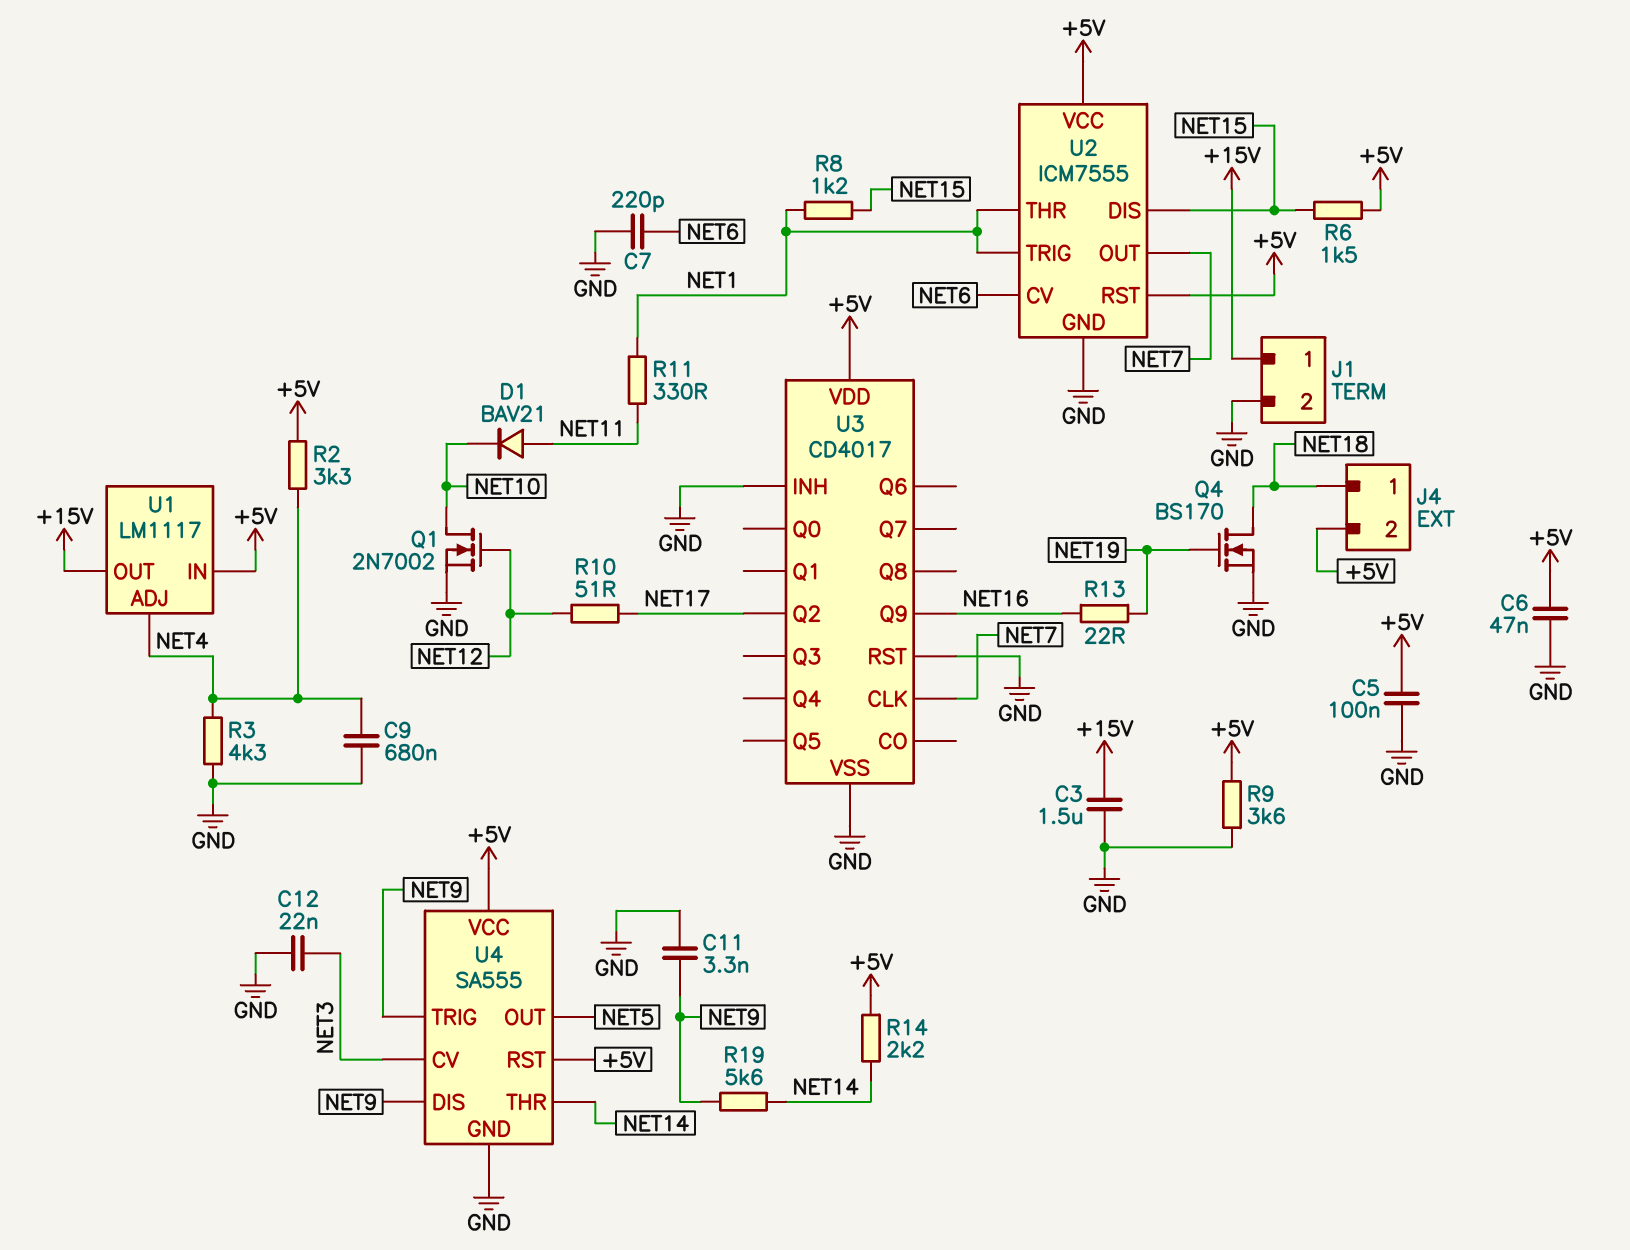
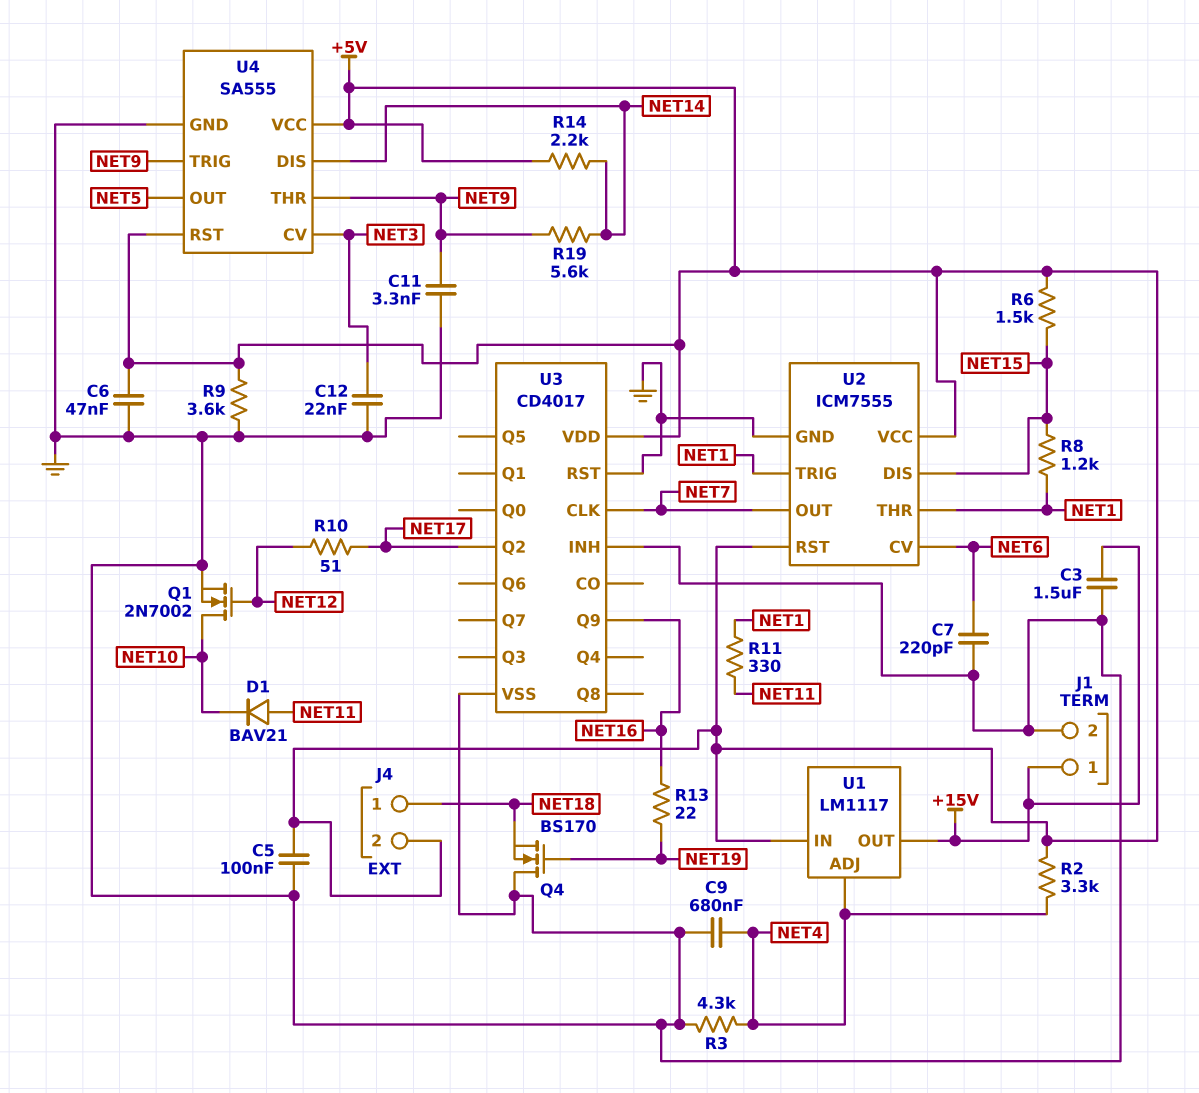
Q4: NMOS BS170 (G NET19, D NET18, S GND) -> NMOS BS170 (G NET19, D GND, S NET18)
U4 pin DIS: NET9 -> NET14
U4 pin THR: NET14 -> NET9

